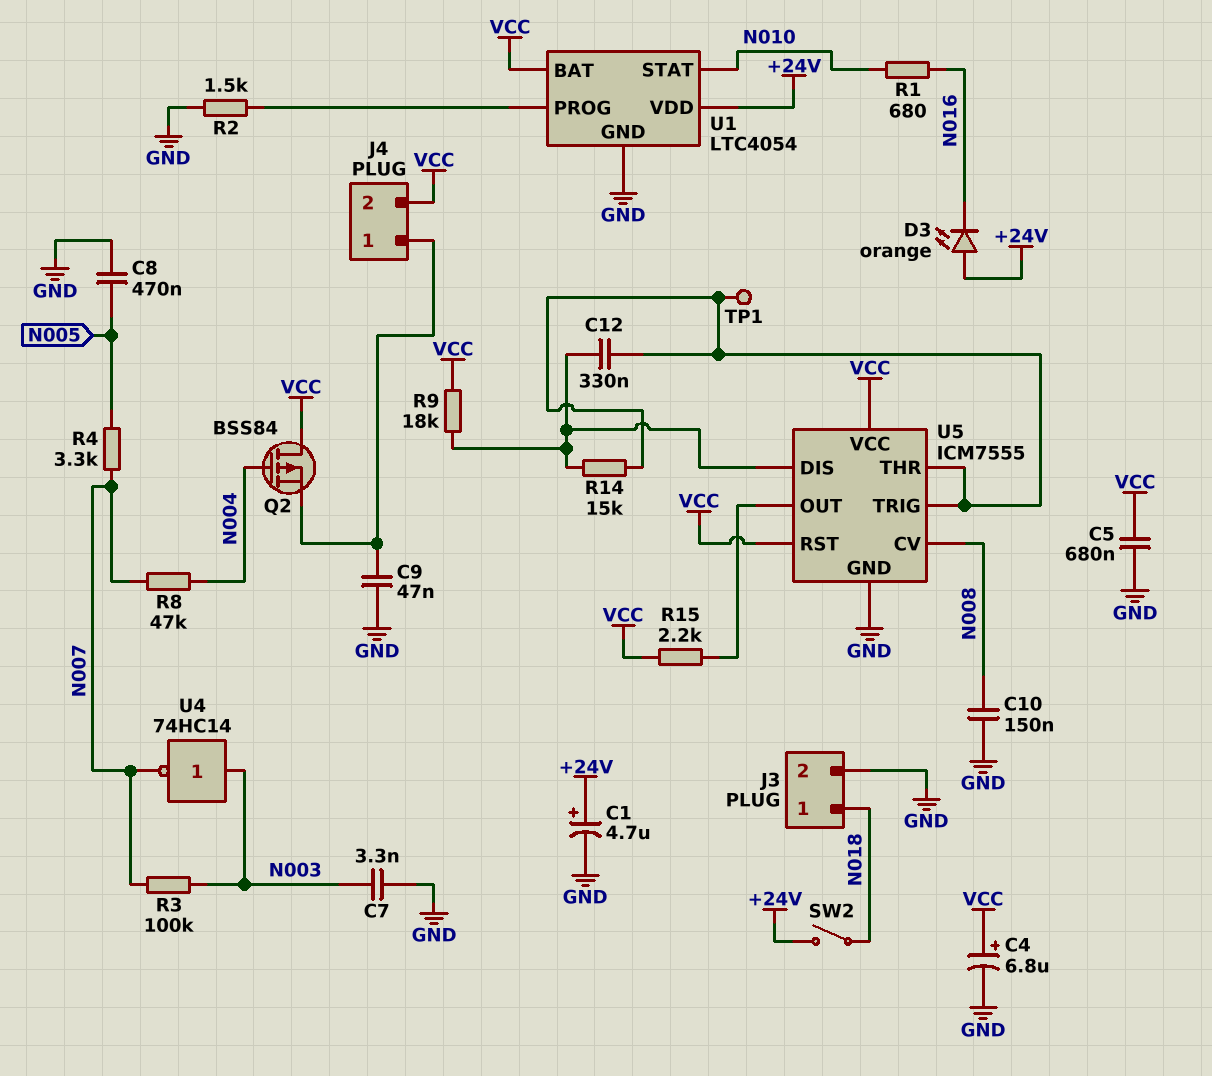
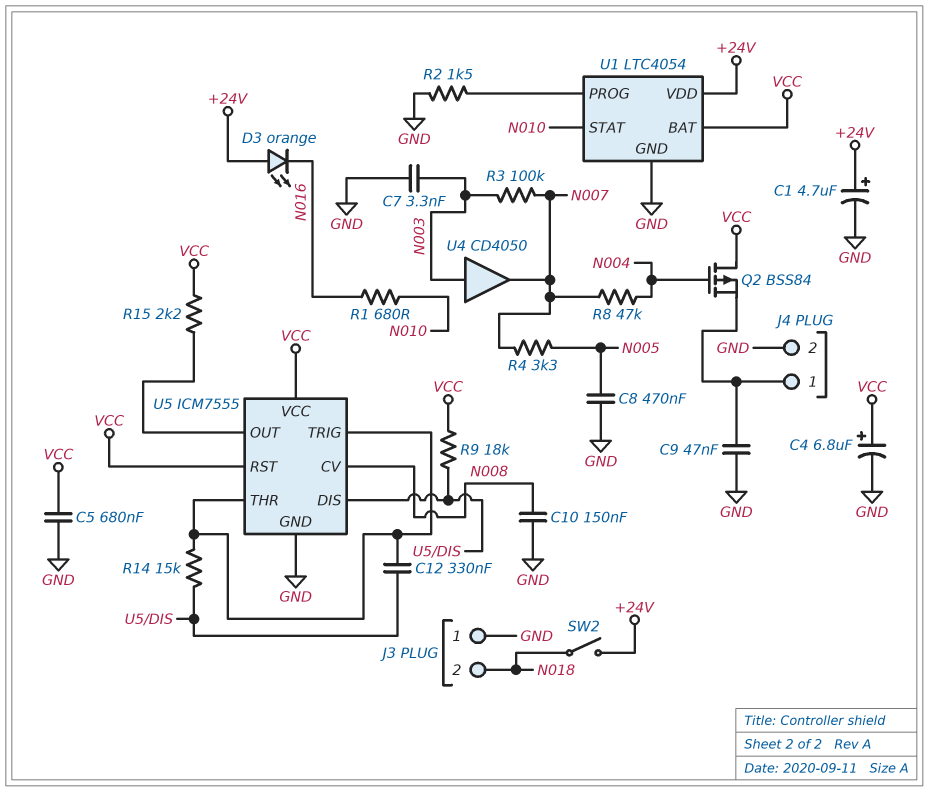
J3 pin 1: N018 -> GND
J3 pin 2: GND -> N018
J4 pin 2: VCC -> GND
TP1: test point (U5/THR) -> none
U4: NOT 74HC14 (in N003, out N007) -> buffer CD4050 (in N003, out N007)

